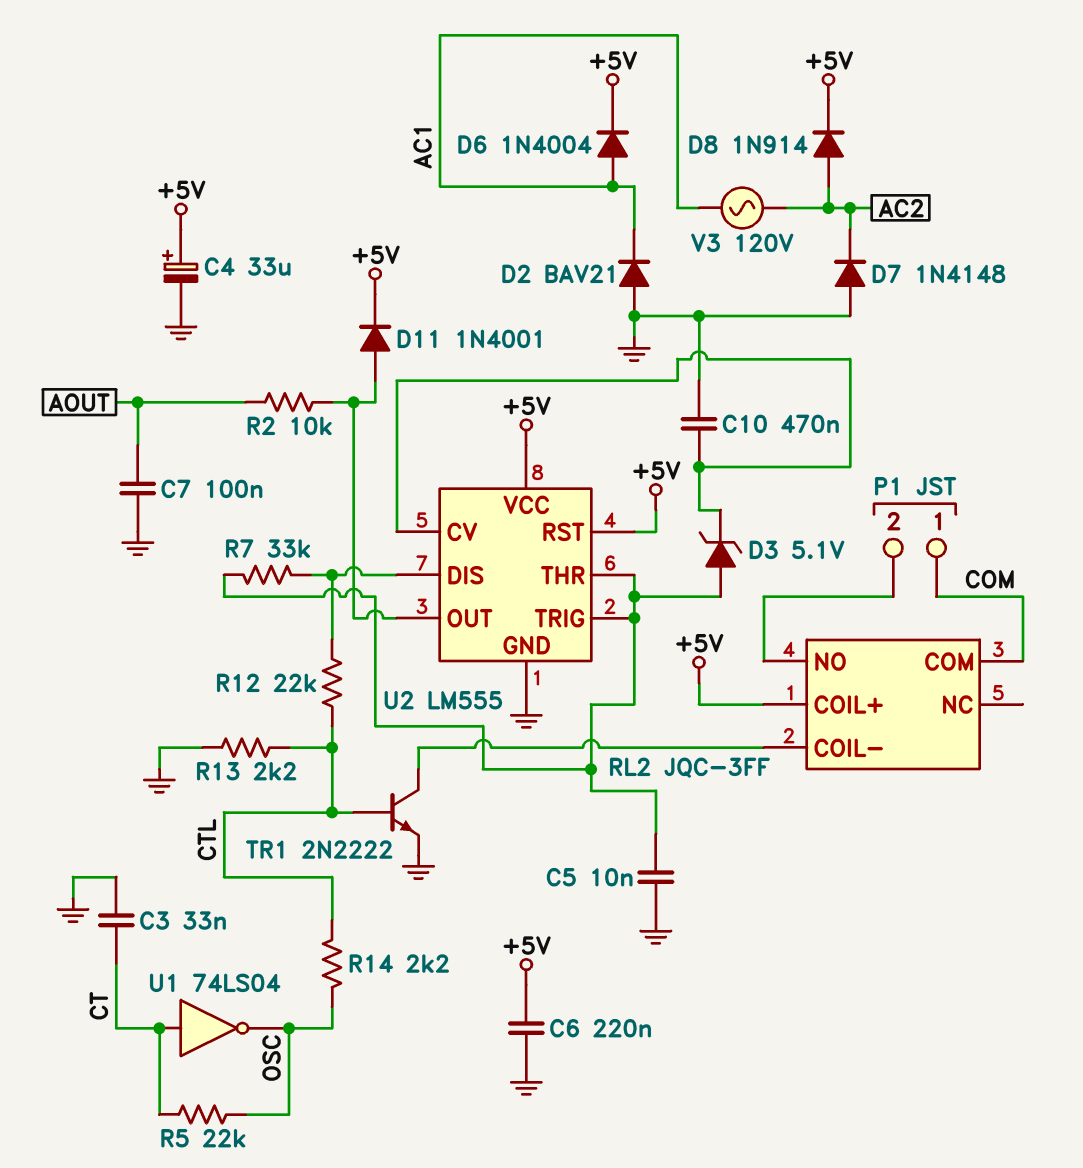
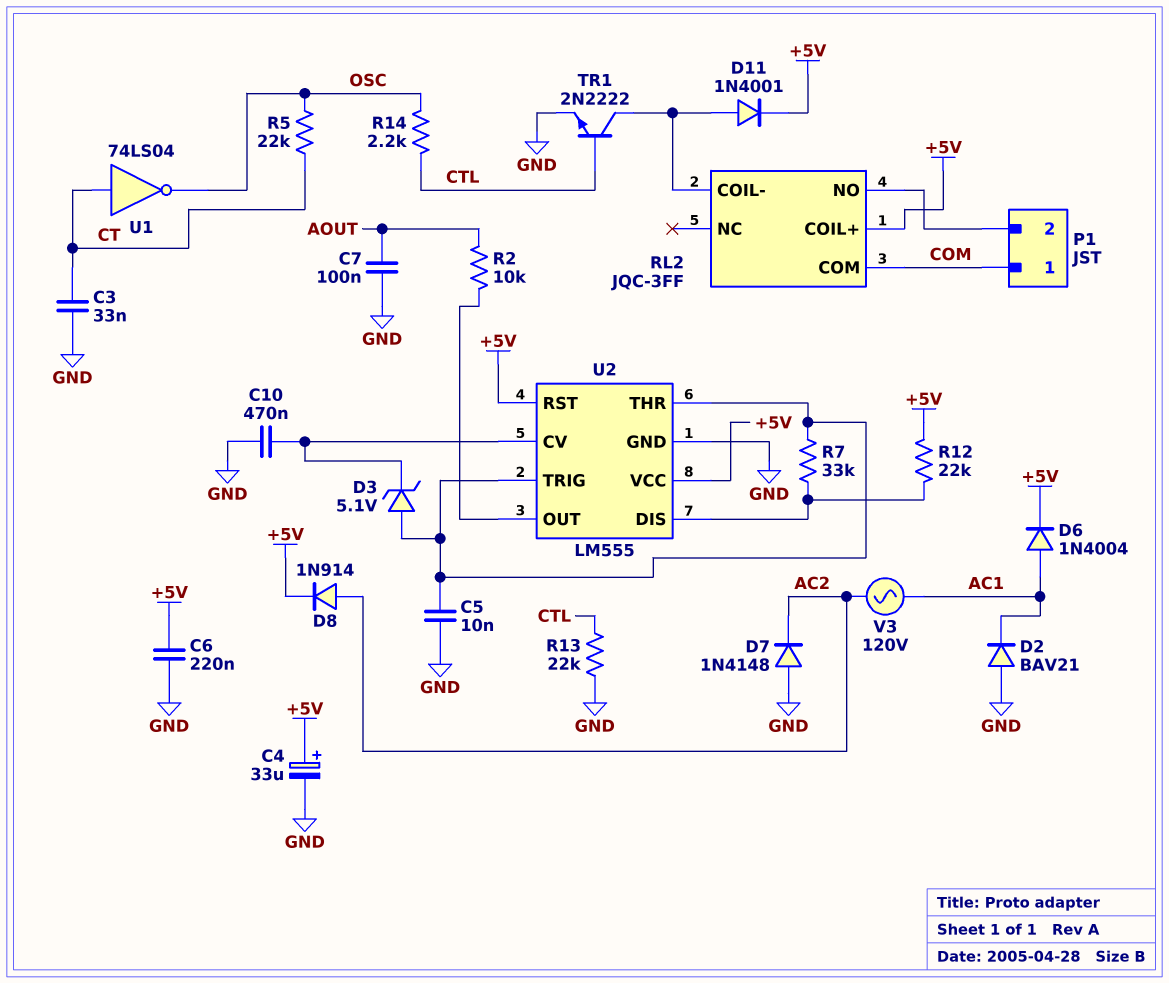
D11: diode 1N4001 (A U2/OUT, K +5V) -> diode 1N4001 (A RL2/COIL-, K +5V)
R12: 22k (CTL, U2/DIS) -> 22k (+5V, U2/DIS)
R13: 2.2k (CTL, GND) -> 22k (CTL, GND)

